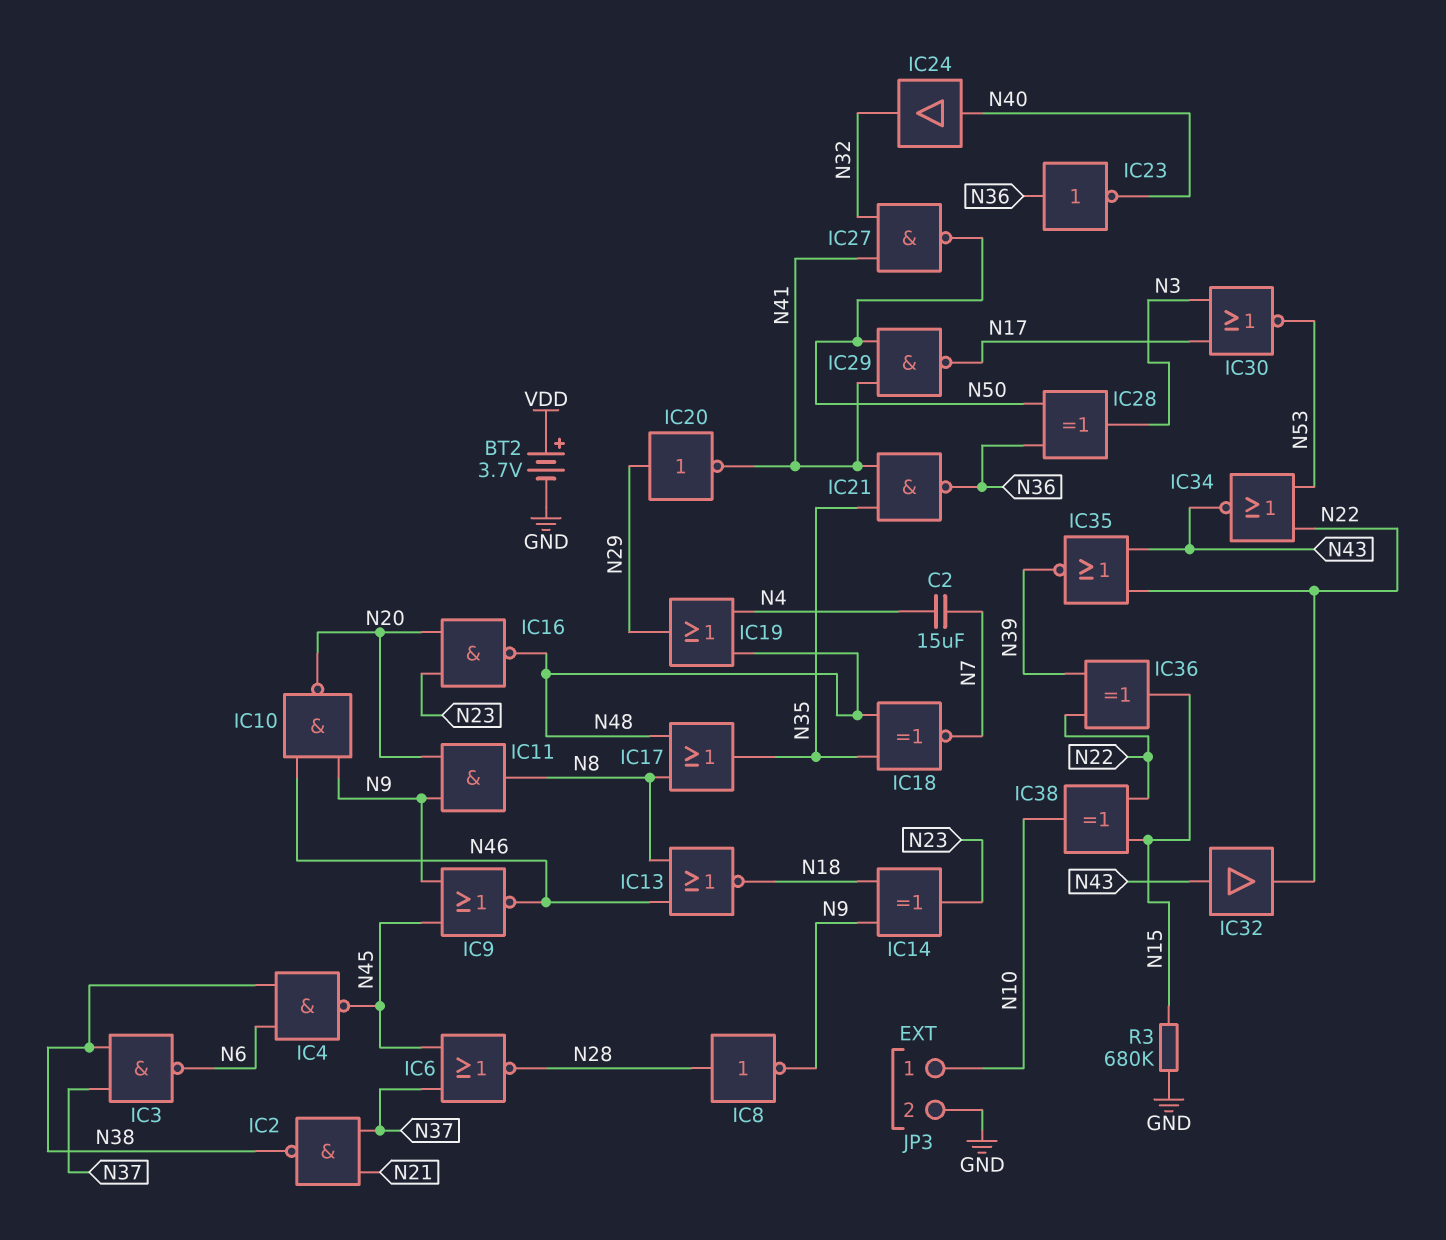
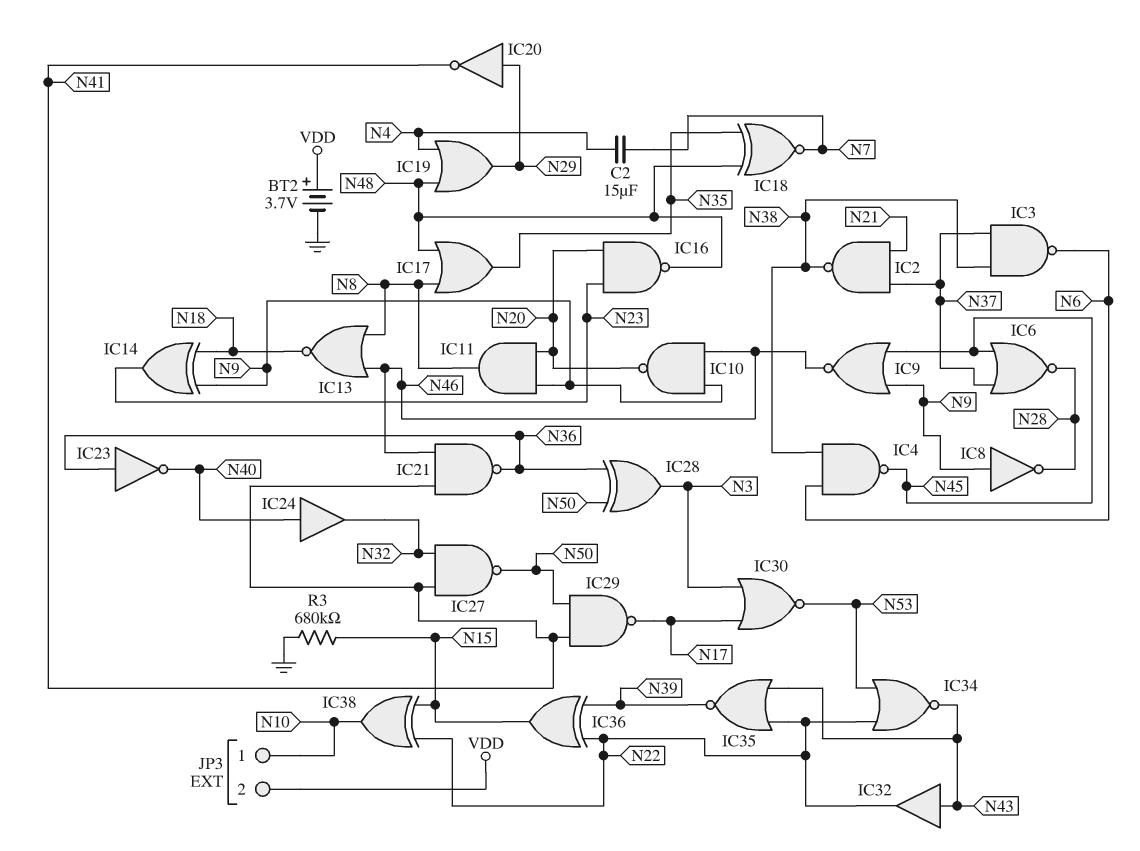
IC8: NOT (in N28, out N9) -> NOT (in N9, out N28)
IC21: NAND (in N35, in N41, out N36) -> NAND (in N41, in N46, out N36)
JP3 pin 2: GND -> VDD

